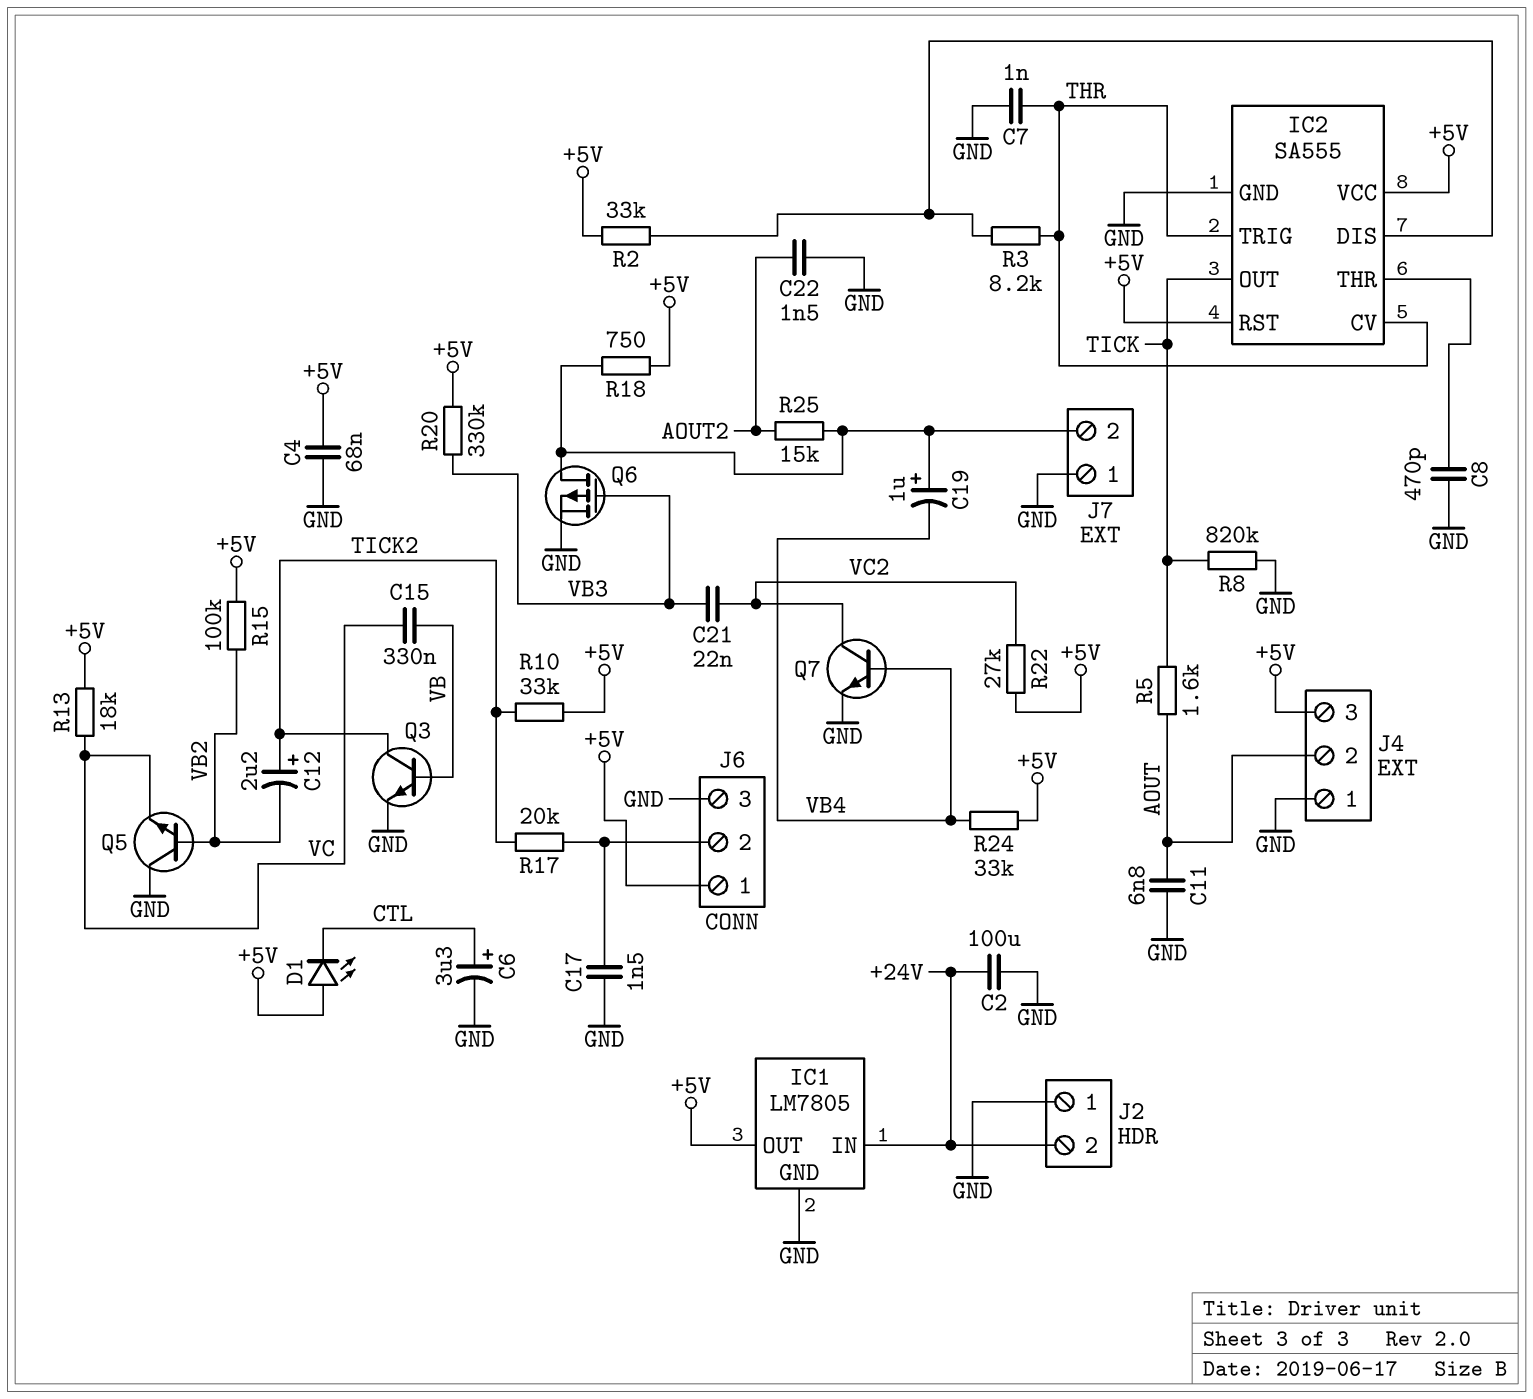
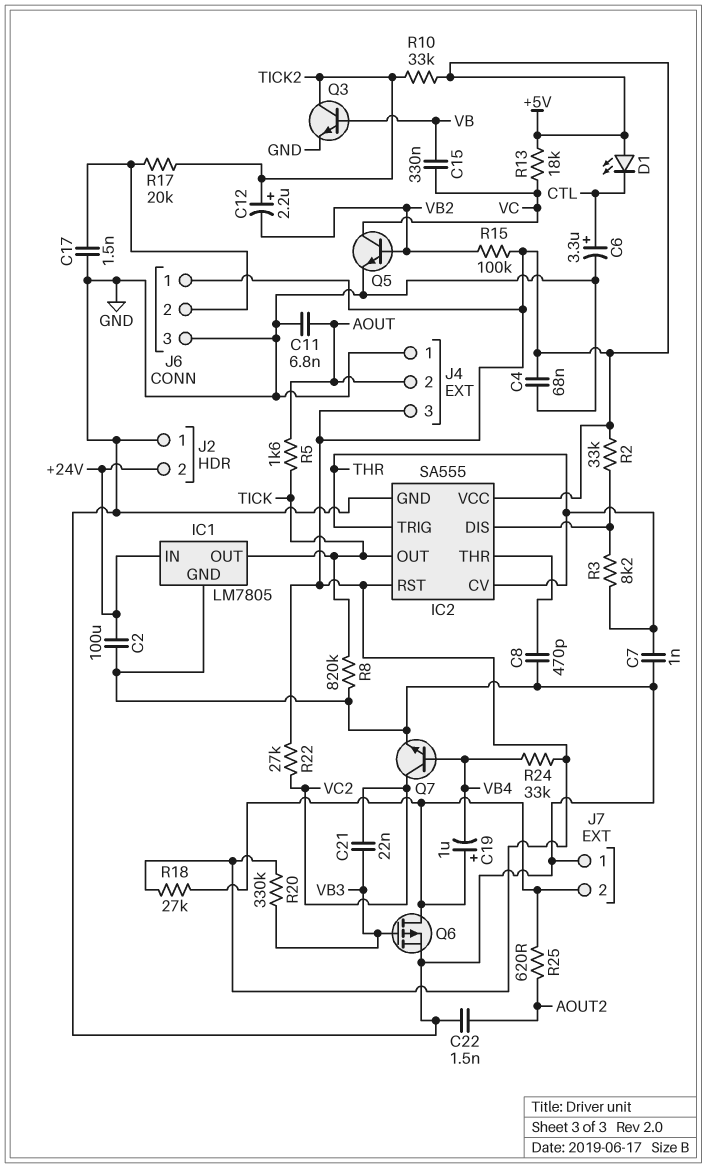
IC1 pin OUT: +5V -> TICK
Q5: NPN (B VB2, C GND, E VC) -> NPN (B VB2, C VC, E GND)
R18: 750 (+5V, J7/2) -> 27k (+5V, J7/2)
R25: 15k (AOUT2, J7/2) -> 620 (AOUT2, J7/2)

